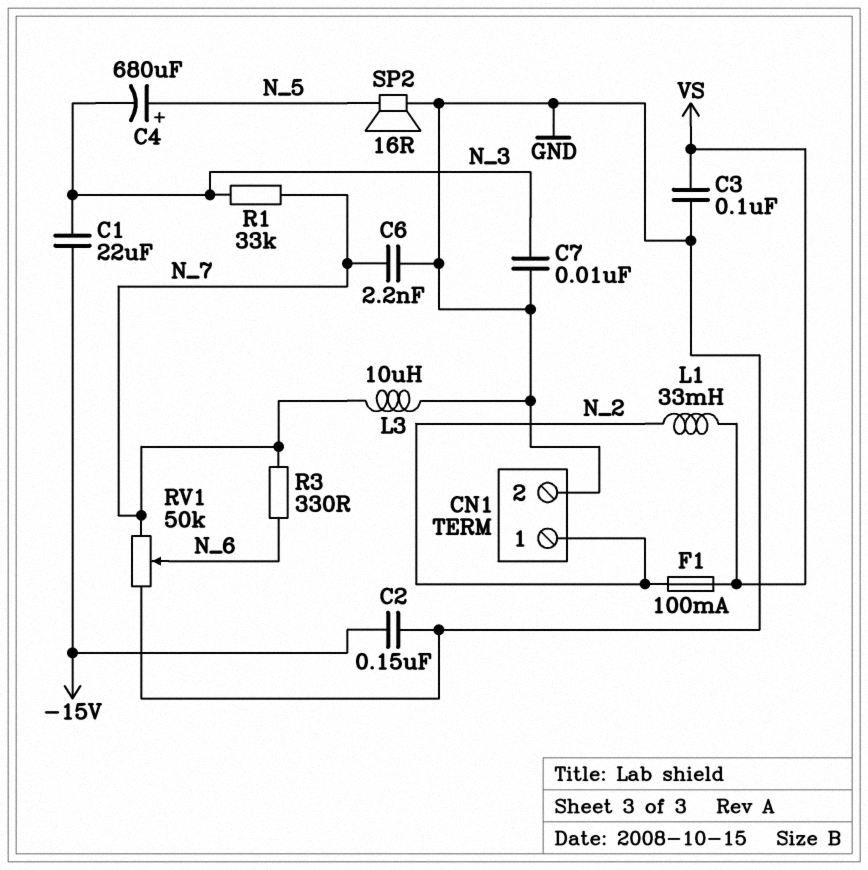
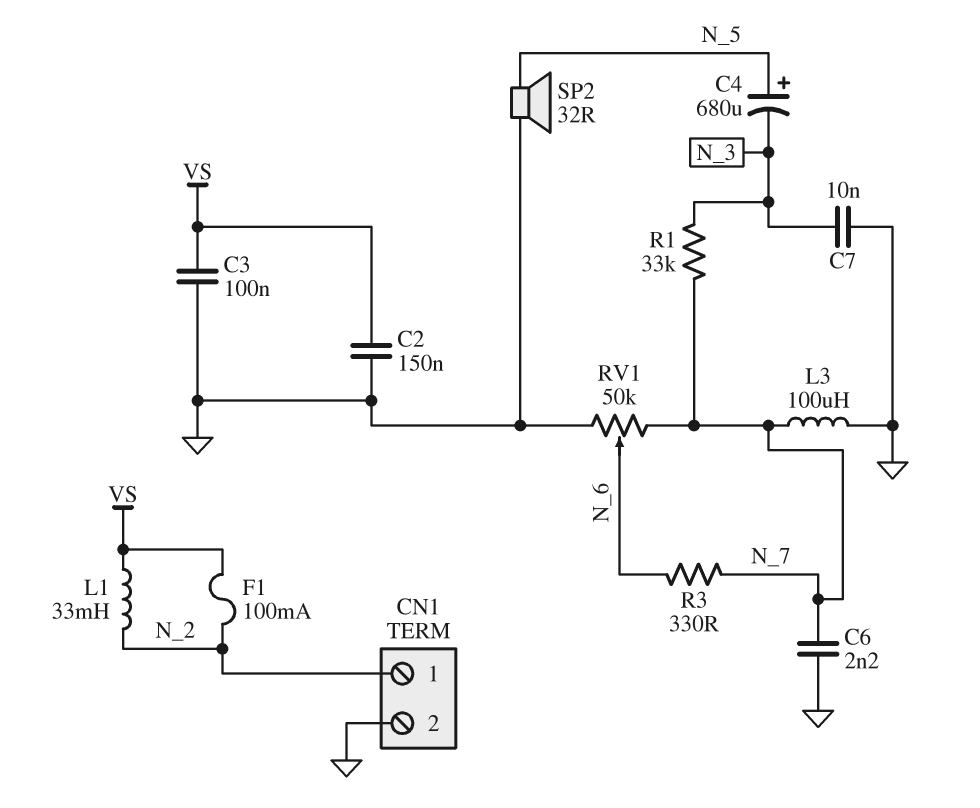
C1: 22uF (-15V, N_3) -> none
C2: 150nF (-15V, GND) -> 150nF (GND, VS)
L3: 10uH (GND, N_7) -> 100uH (GND, N_7)
SP2: speaker 16R (GND, N_5) -> speaker 32R (GND, N_5)

